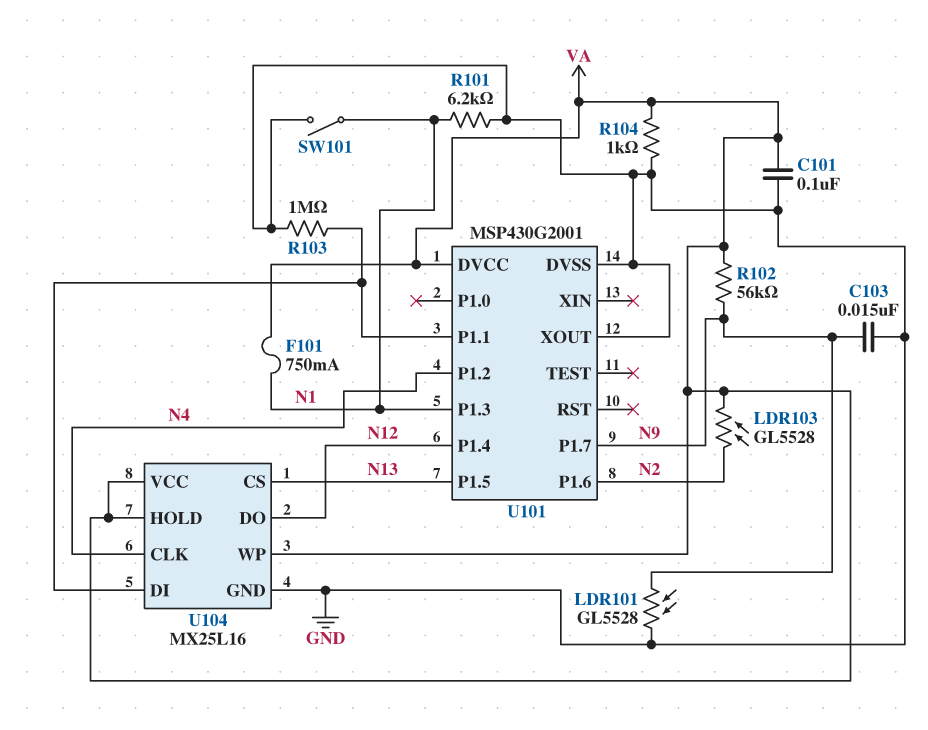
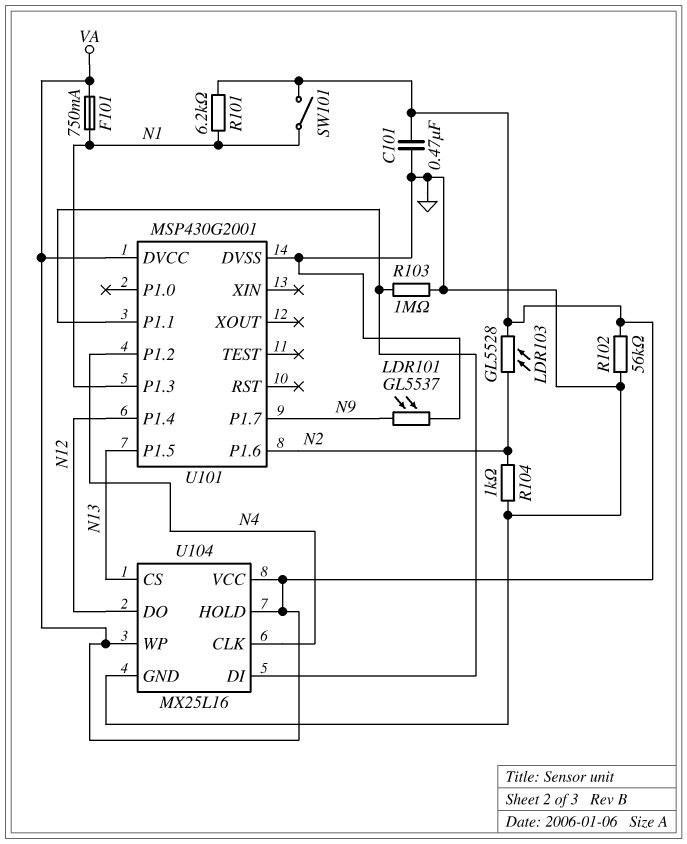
C101: 100nF (GND, VA) -> 470nF (GND, VA)
C103: 15nF (GND, N9) -> none
LDR101: GL5528 (GND, N9) -> GL5537 (GND, N9)
R101: 6.2k (GND, N1) -> 6.2k (N1, VA)
R102: 56k (N9, VA) -> 56k (GND, VA)
R104: 1k (GND, VA) -> 1k (GND, N2)
SW101: switch (GND, N1) -> switch (N1, VA)
U101 pin XOUT: GND -> none

